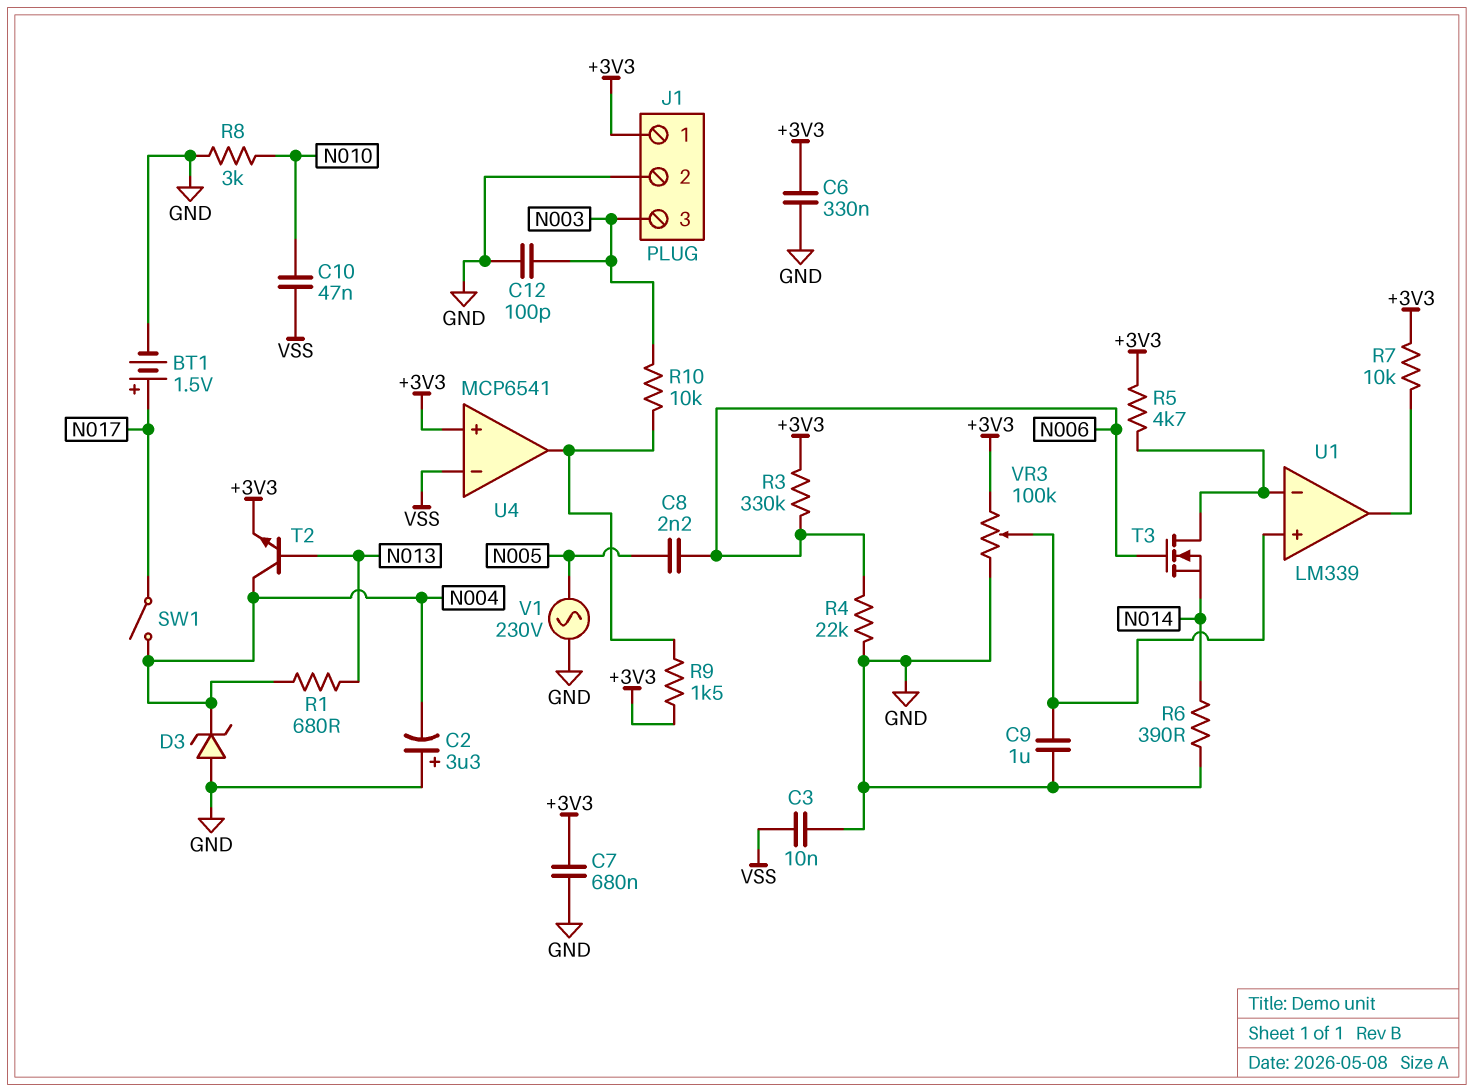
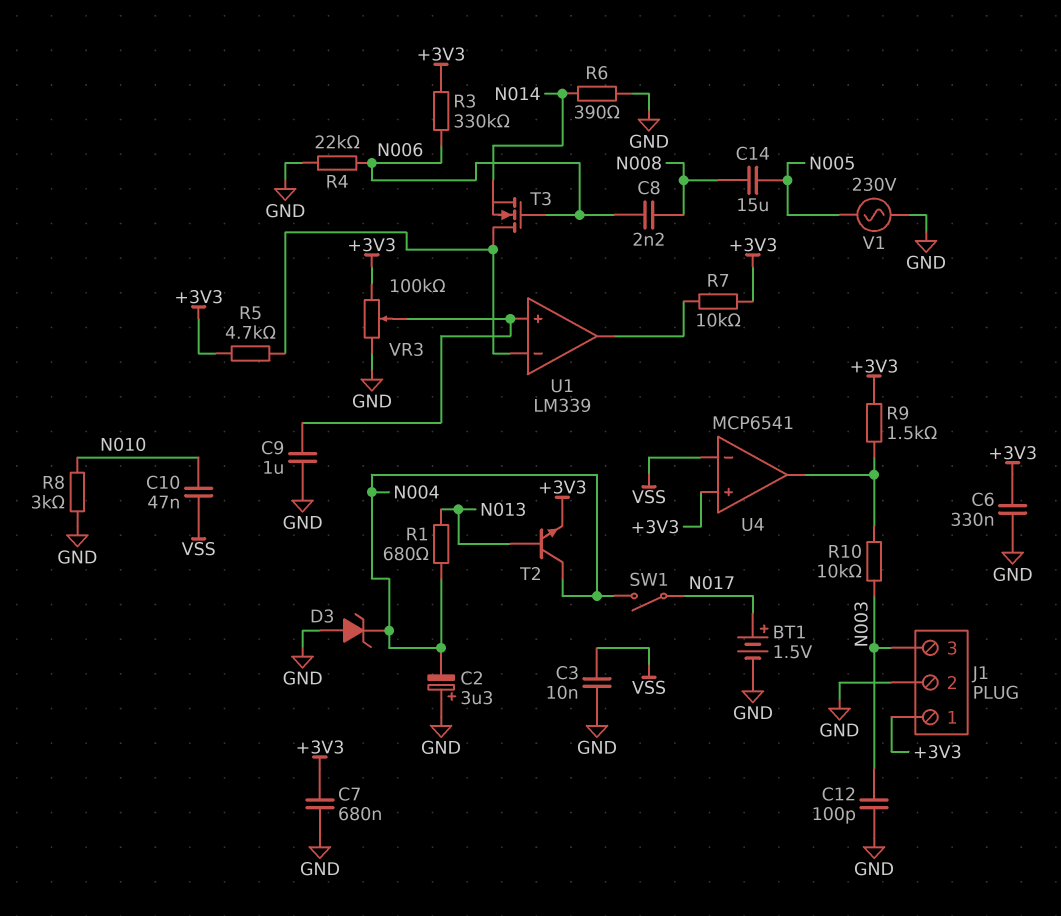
C8: 2.2nF (N005, N006) -> 2.2nF (N006, N008)
C14: none -> 15uF (N005, N008)

